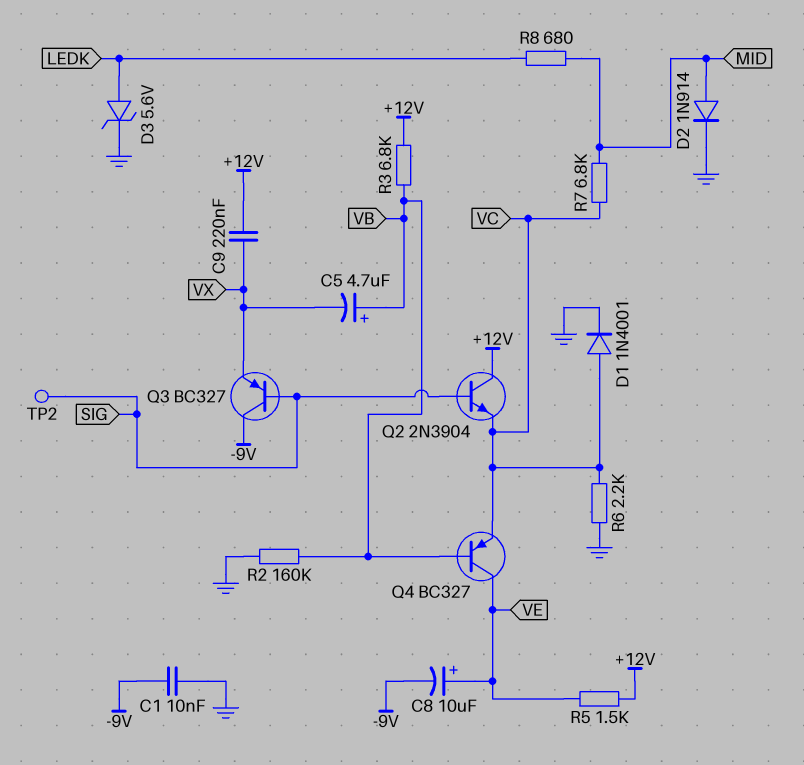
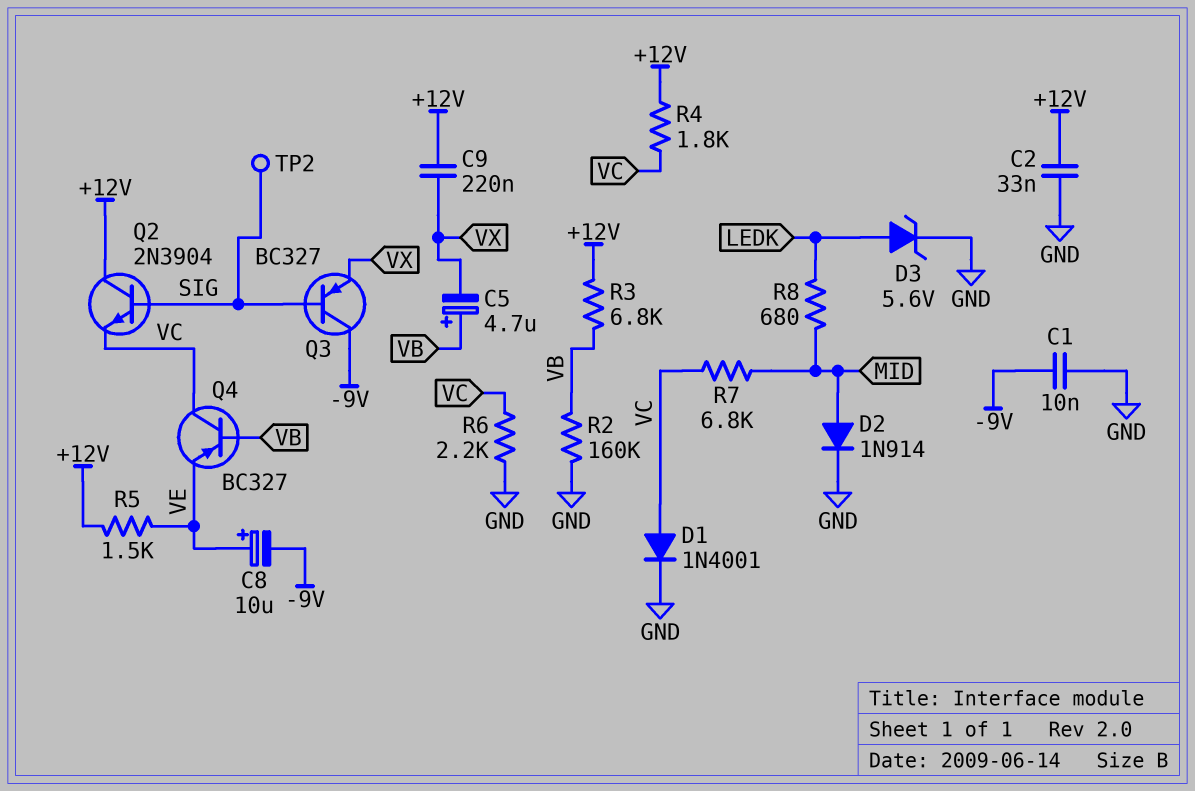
C2: none -> 33nF (+12V, GND)
Q4: PNP BC327 (B VB, C VE, E VC) -> PNP BC327 (B VB, C VC, E VE)
R4: none -> 1.8k (+12V, VC)

